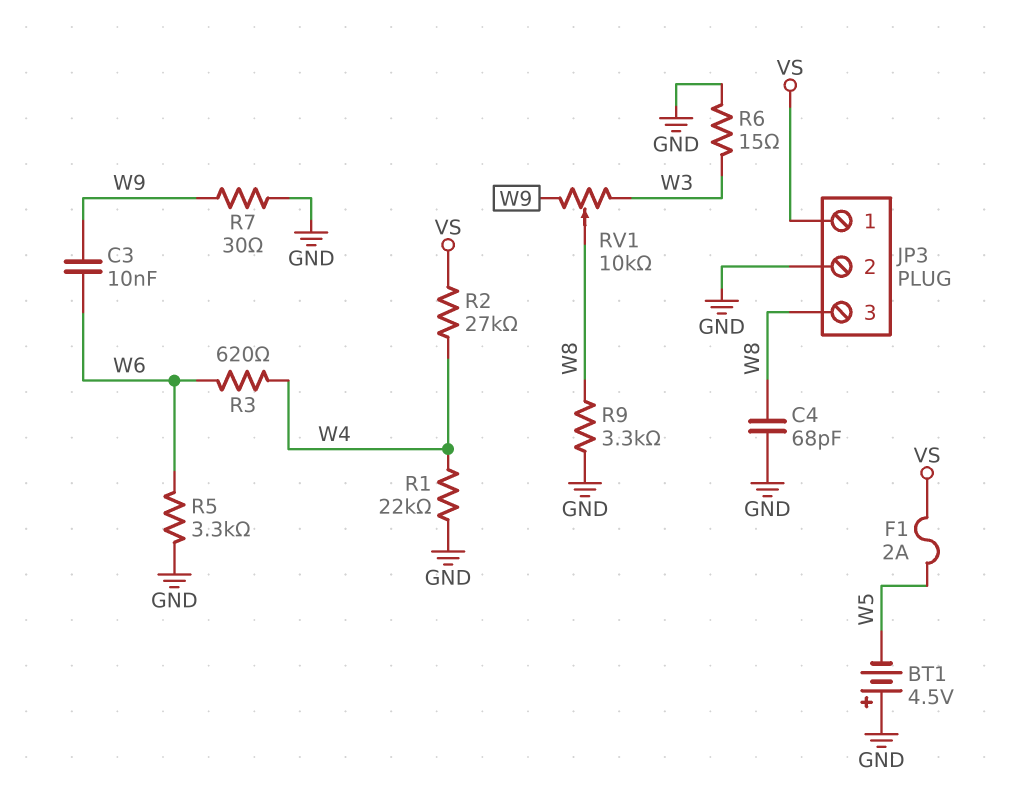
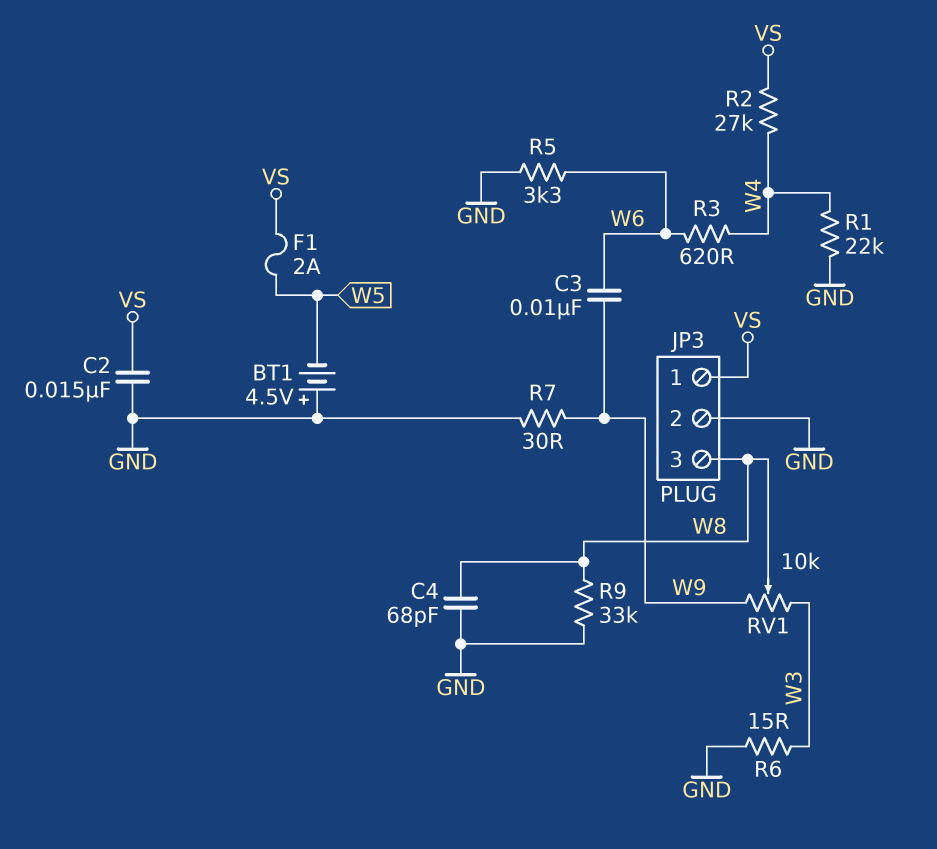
C2: none -> 15nF (GND, VS)
R9: 3.3k (GND, W8) -> 33k (GND, W8)

